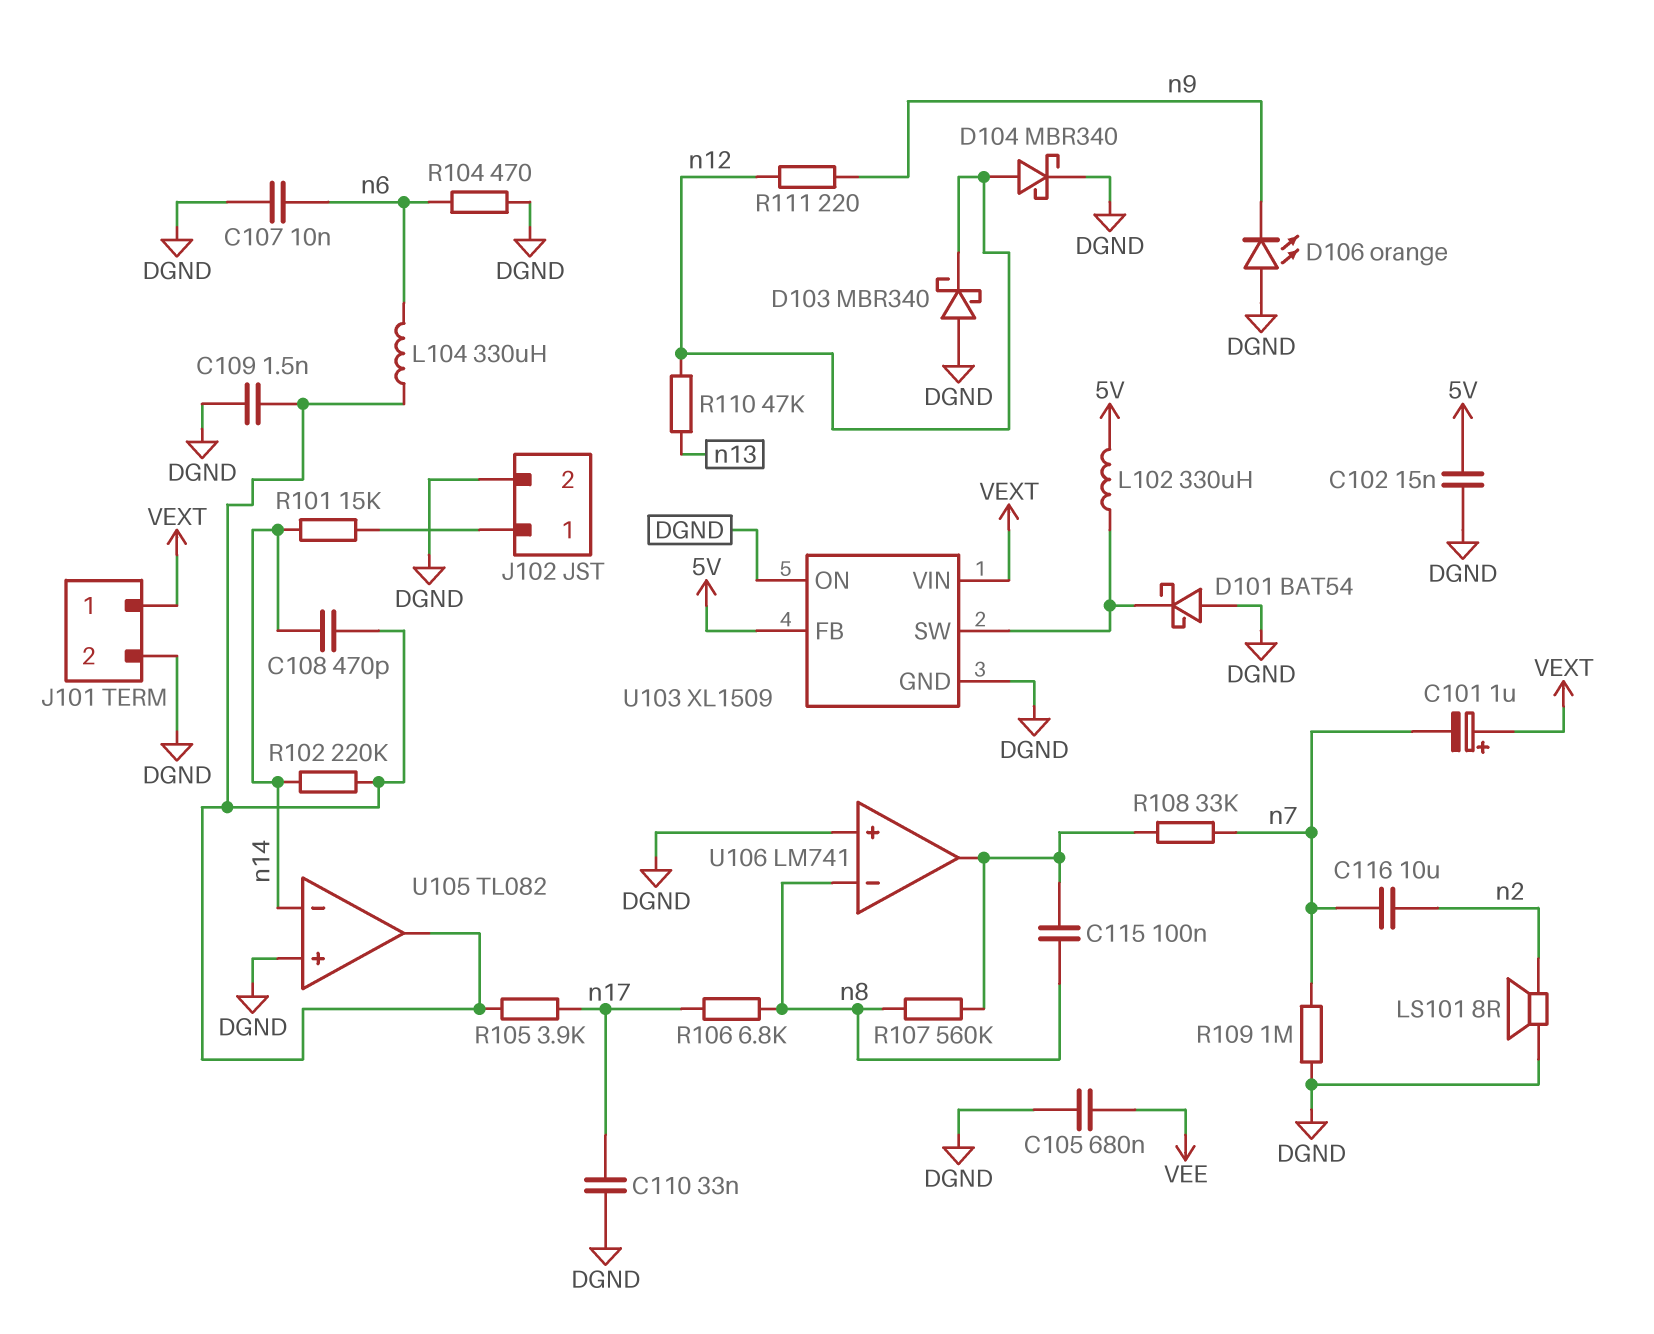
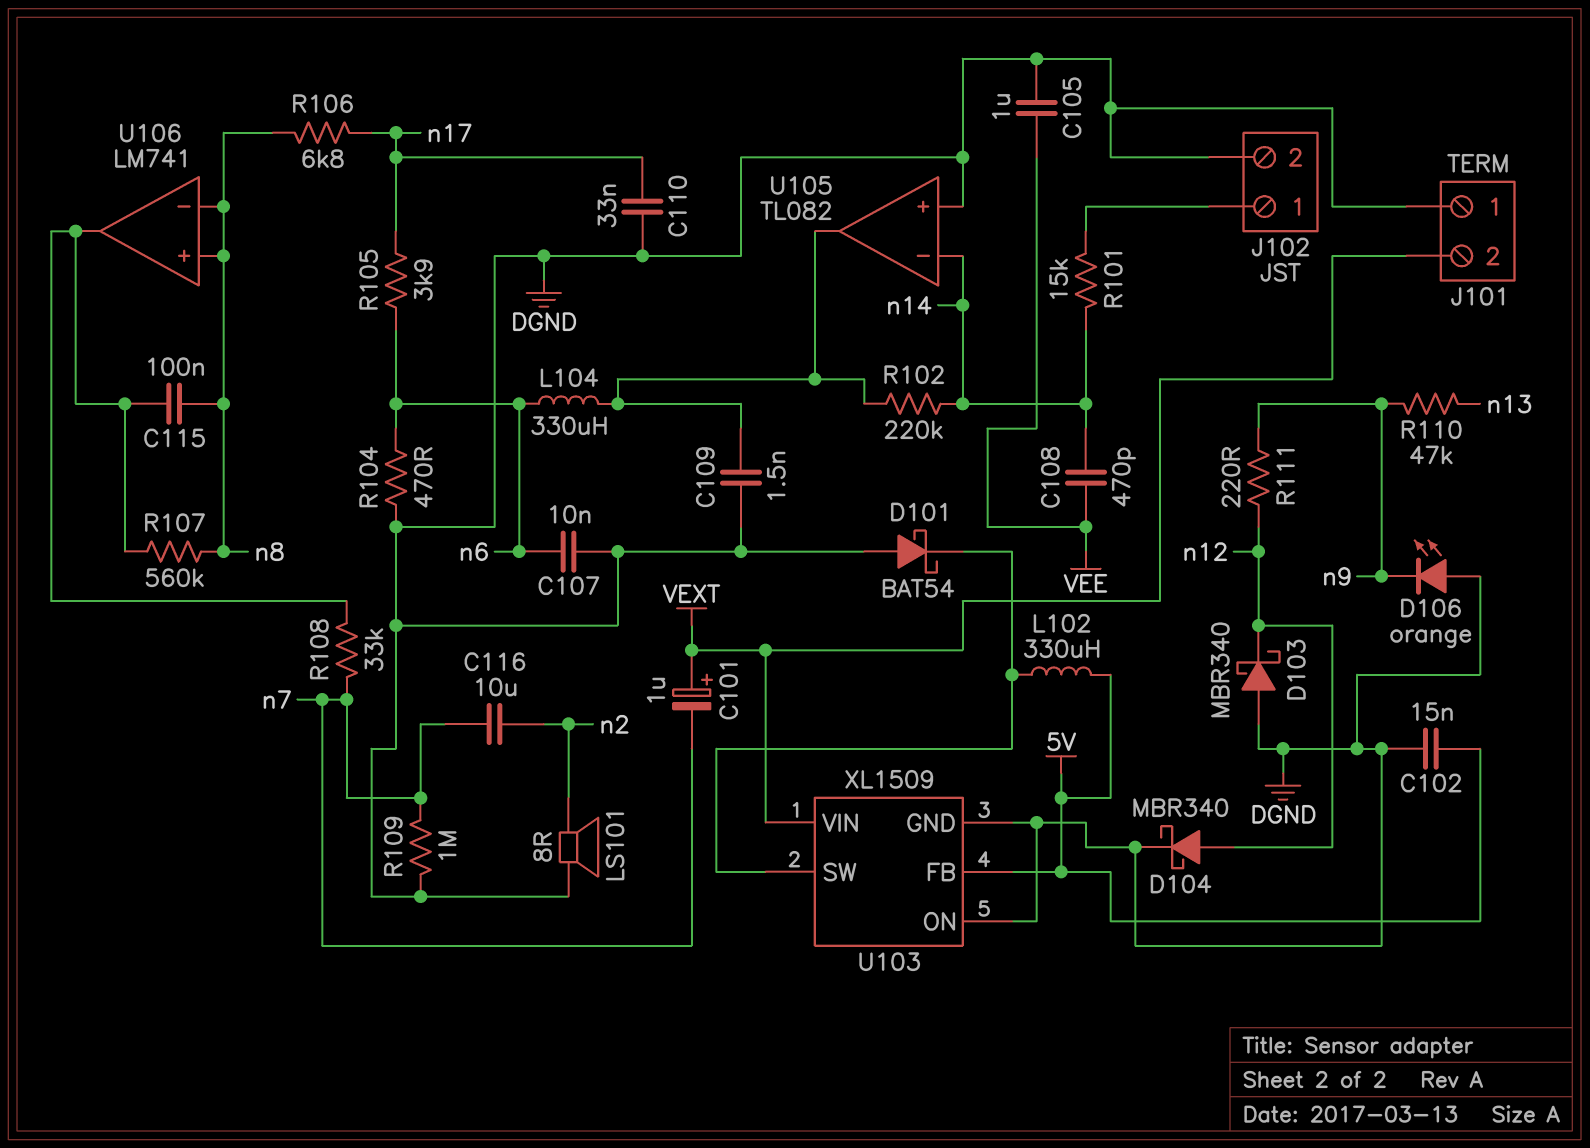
C105: 680nF (DGND, VEE) -> 1uF (DGND, VEE)
C108: 470pF (U105/out, n14) -> 470pF (VEE, n14)
J101 pin 1: VEXT -> DGND
J101 pin 2: DGND -> VEXT
R105: 3.9k (U105/out, n17) -> 3.9k (n6, n17)
R110: 47k (n12, n13) -> 47k (n9, n13)
U106 pin in+: DGND -> n8

